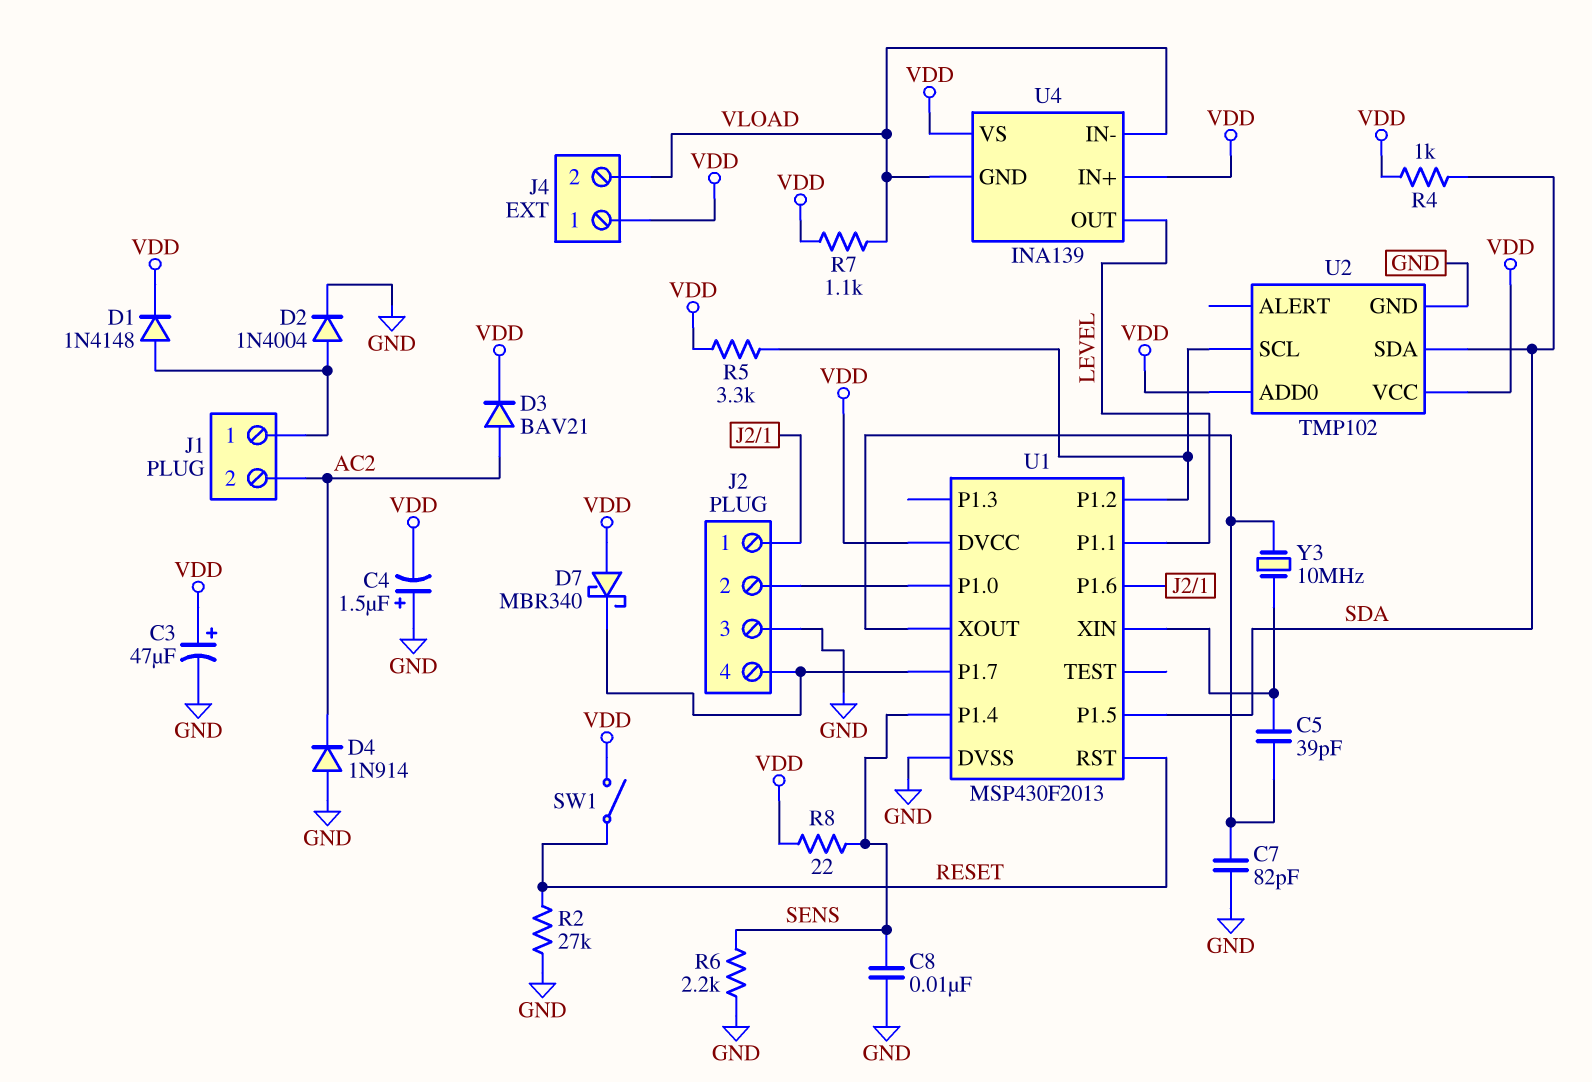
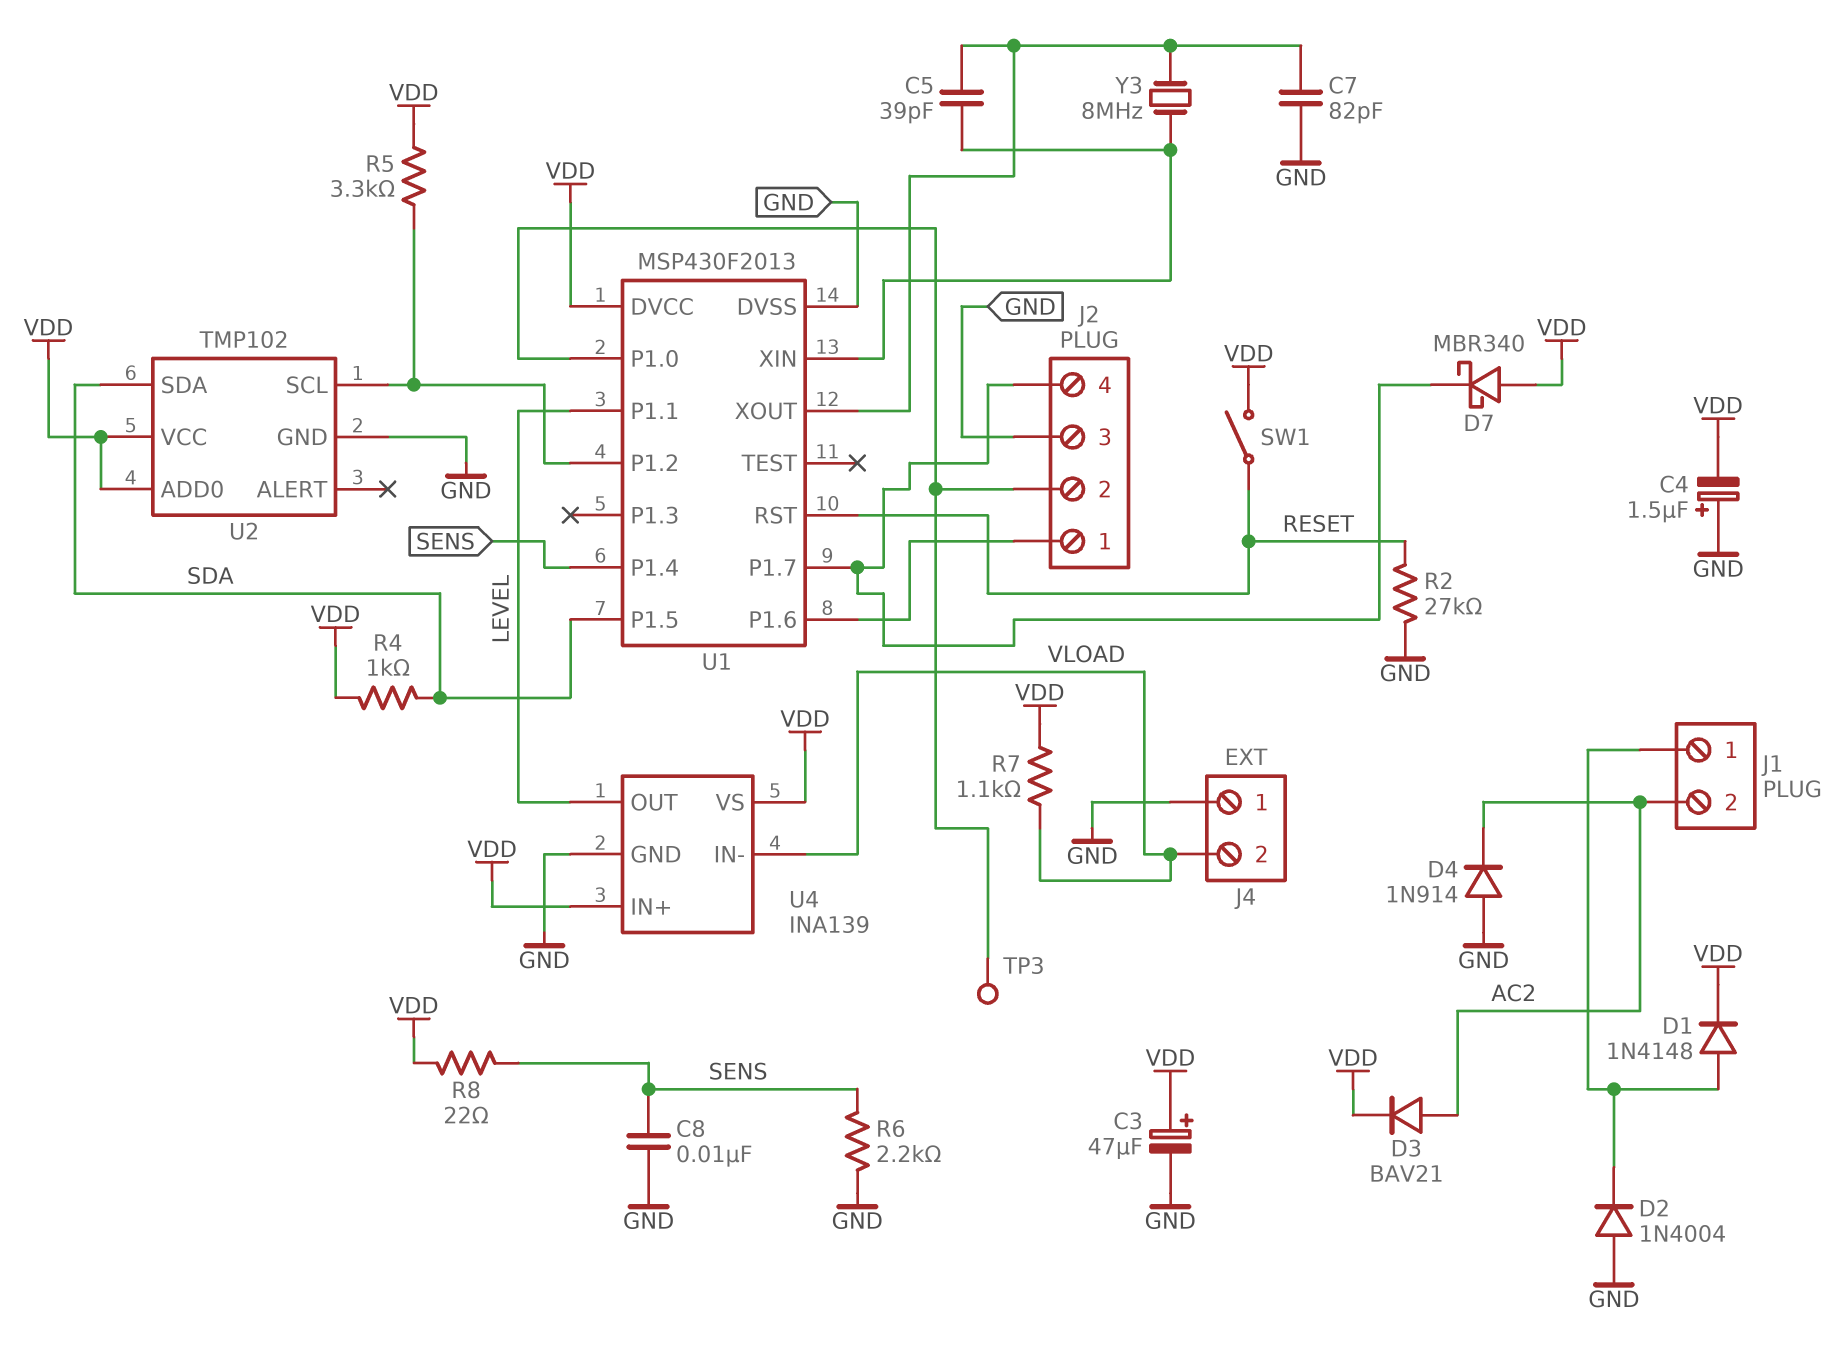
D2: diode 1N4004 (A J1/1, K GND) -> diode 1N4004 (A GND, K J1/1)
J4 pin 1: VDD -> GND
TP3: none -> test point (J2/2)
U4 pin GND: VLOAD -> GND
Y3: 10MHz (U1/XIN, U1/XOUT) -> 8MHz (U1/XIN, U1/XOUT)

